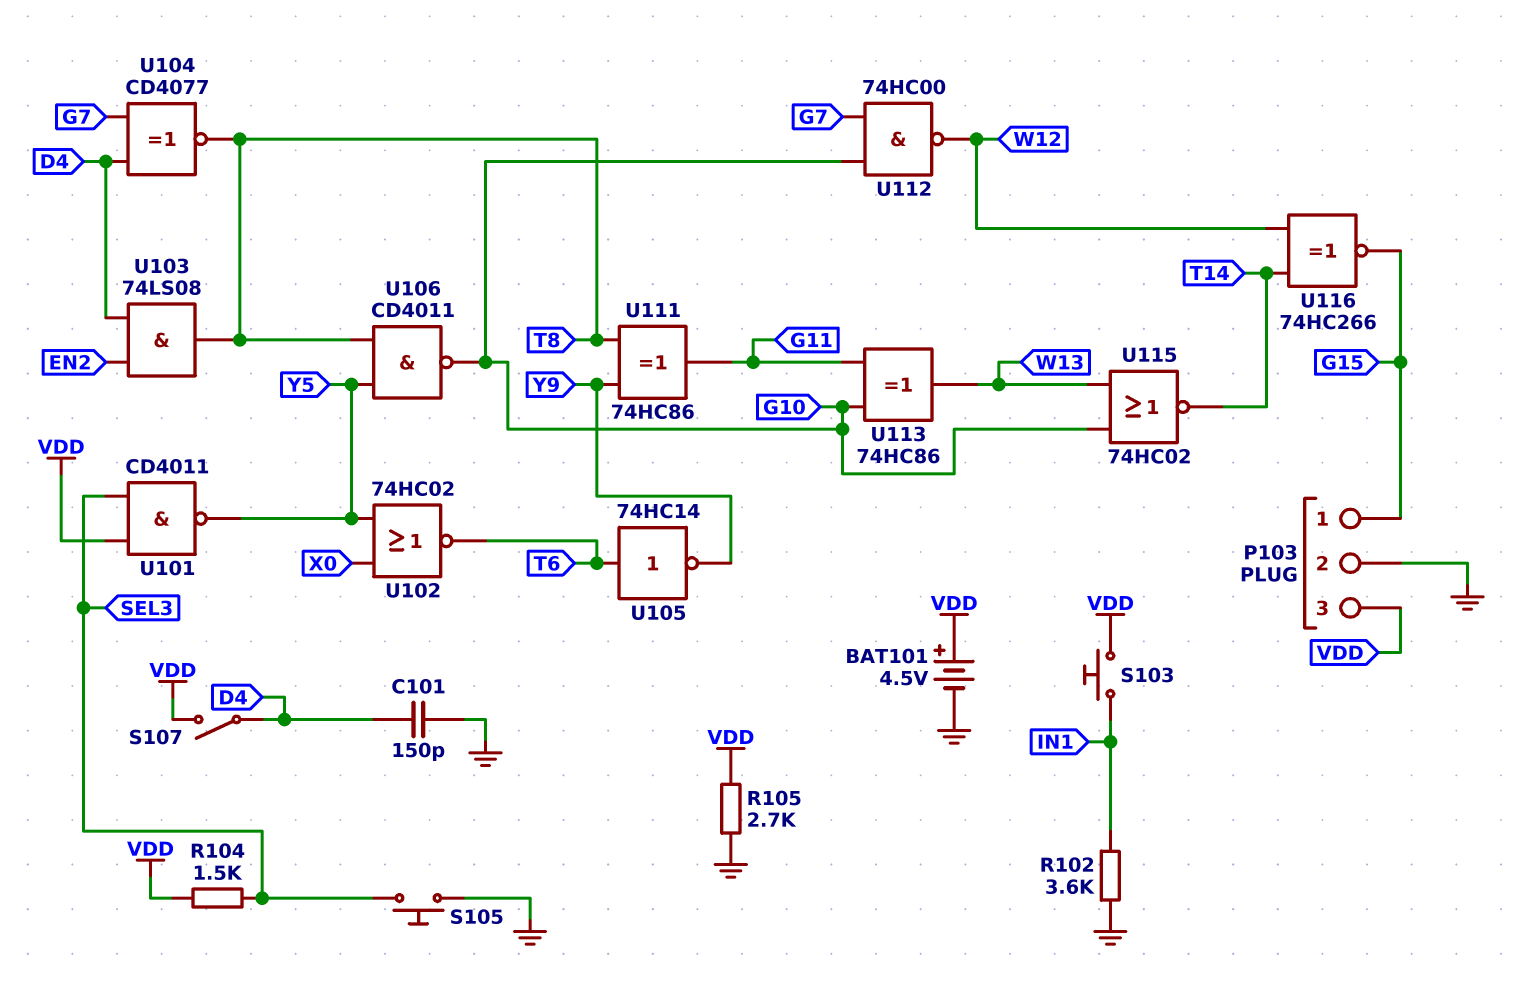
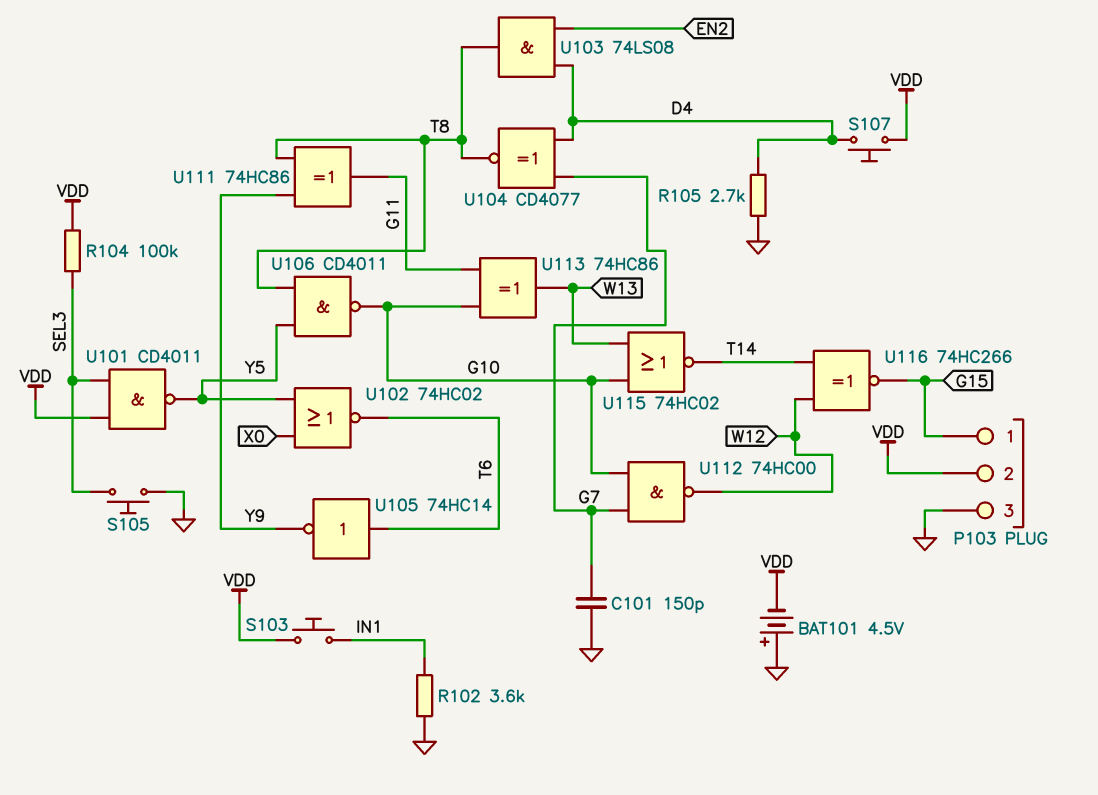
BAT101: 4.5V (plus VDD, minus GND) -> 4.5V (plus GND, minus VDD)
C101: 150pF (D4, GND) -> 150pF (G7, GND)
P103 pin 2: GND -> VDD
P103 pin 3: VDD -> GND
R104: 1.5k (SEL3, VDD) -> 100k (SEL3, VDD)
R105: 2.7k (GND, VDD) -> 2.7k (D4, GND)
S107: switch (D4, VDD) -> button (D4, VDD)

